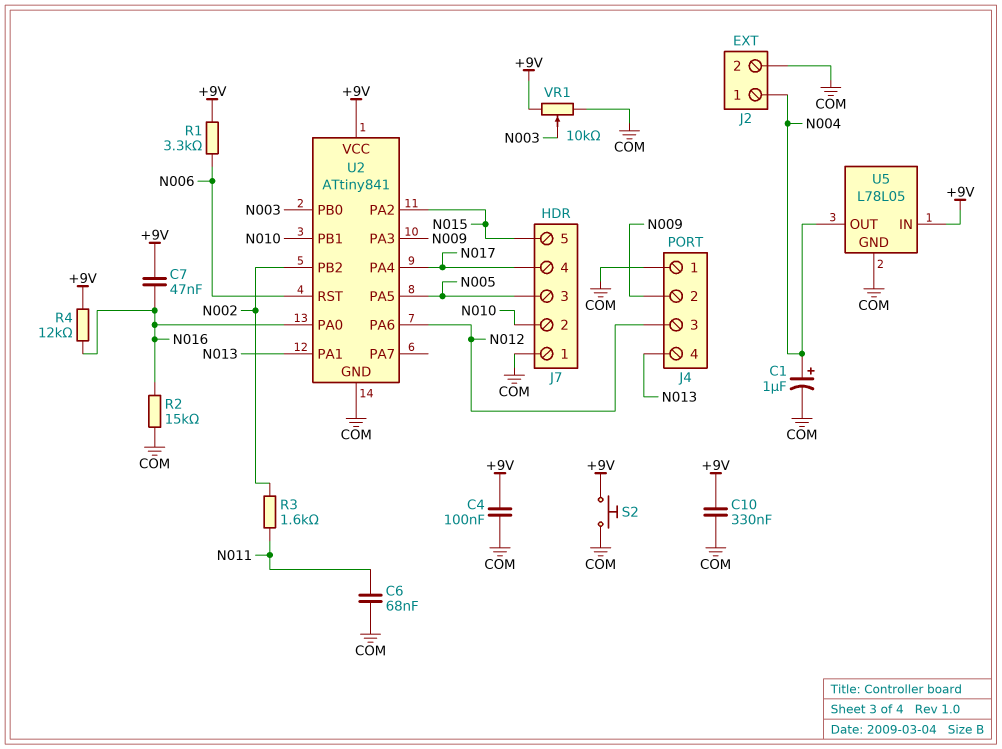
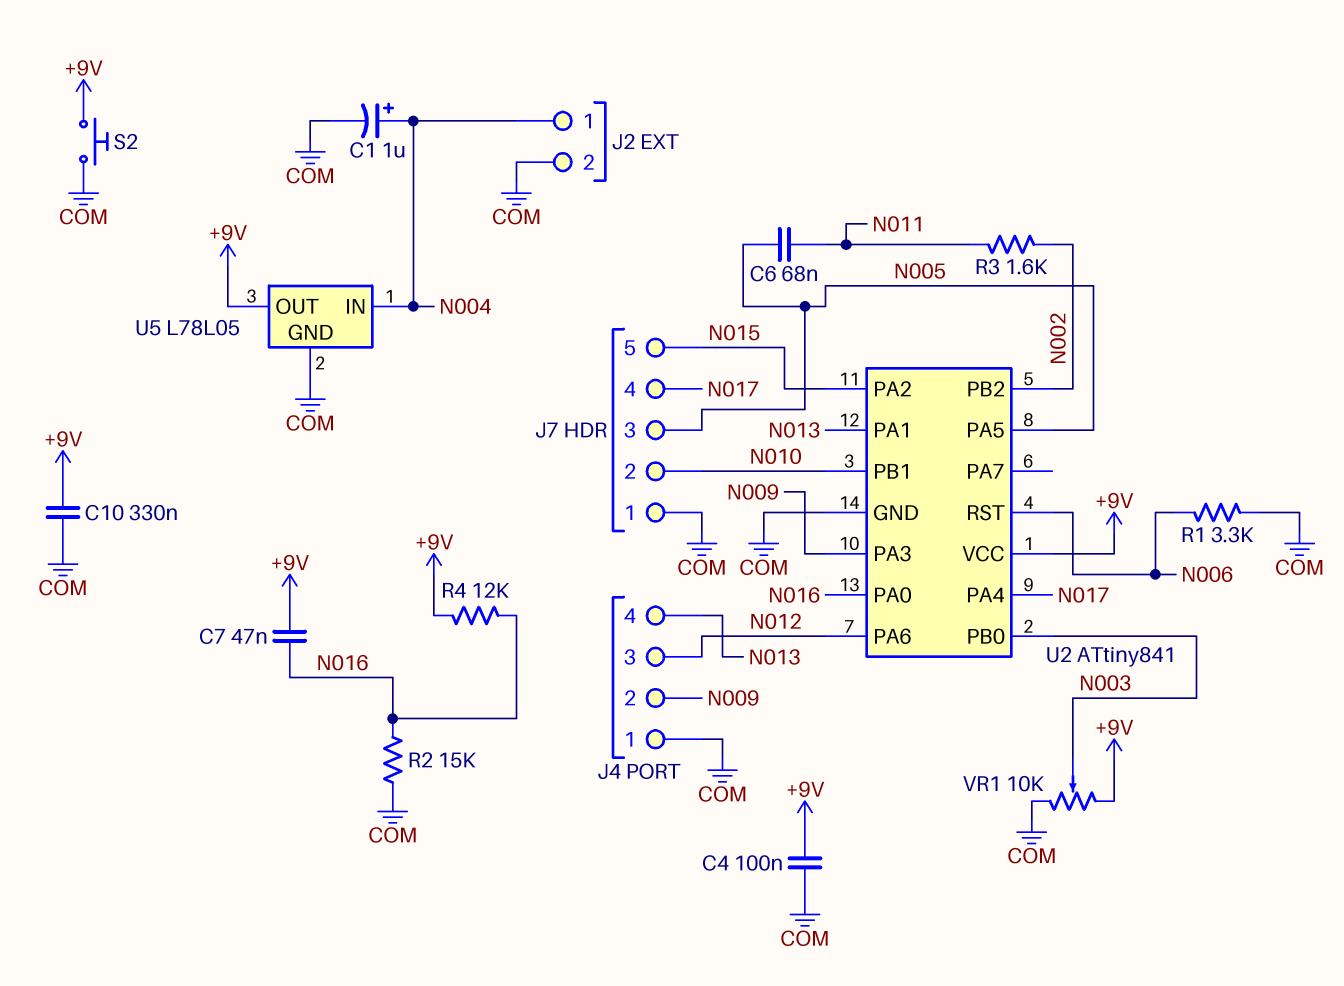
C6: 68nF (COM, N011) -> 68nF (N005, N011)
R1: 3.3k (+9V, N006) -> 3.3k (COM, N006)
U5 pin IN: +9V -> N004
U5 pin OUT: N004 -> +9V

